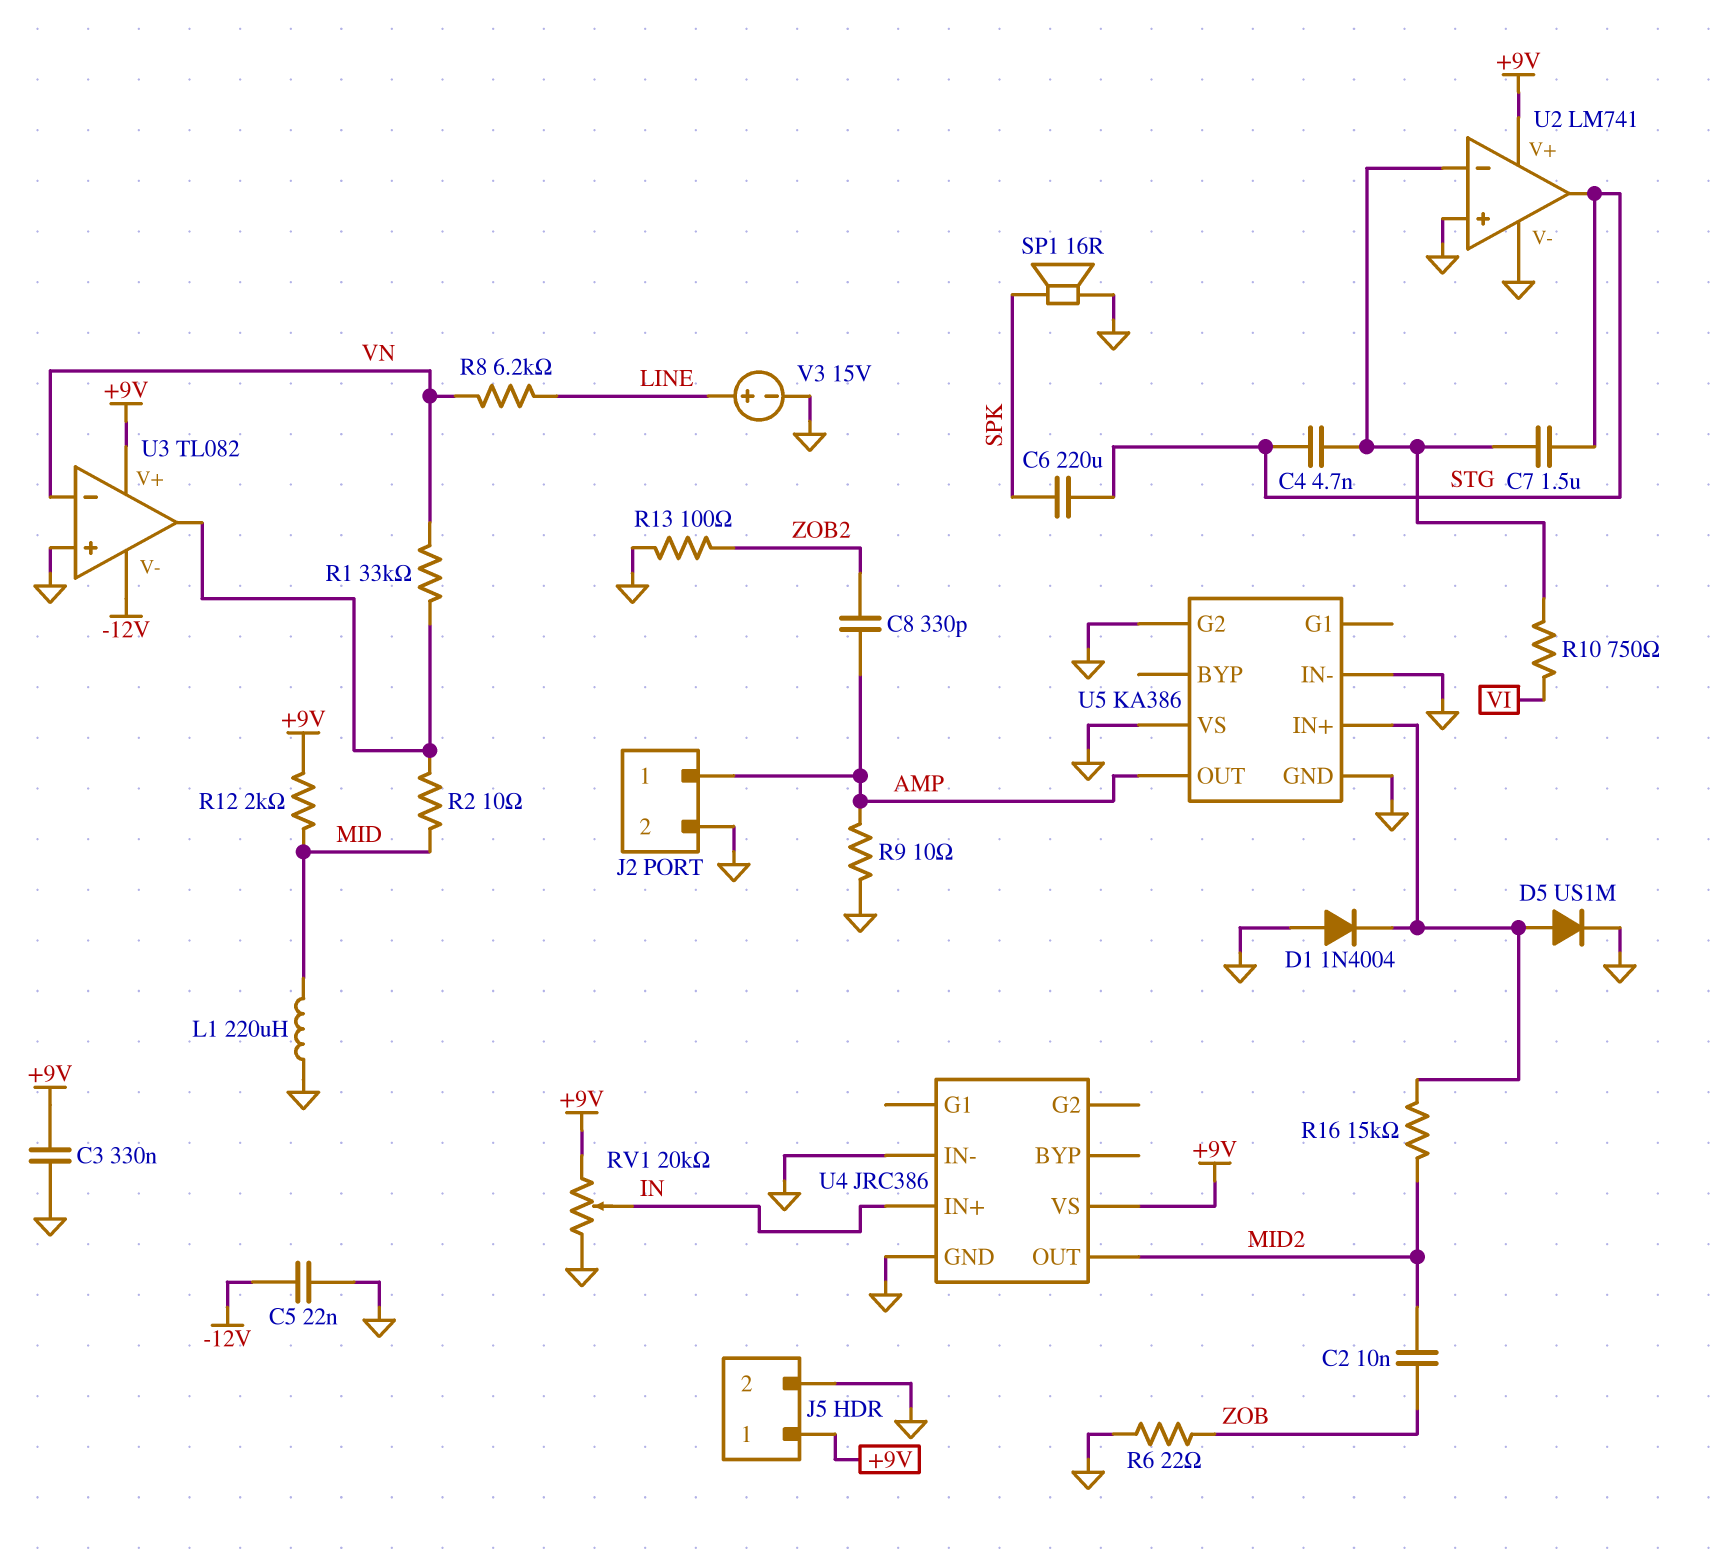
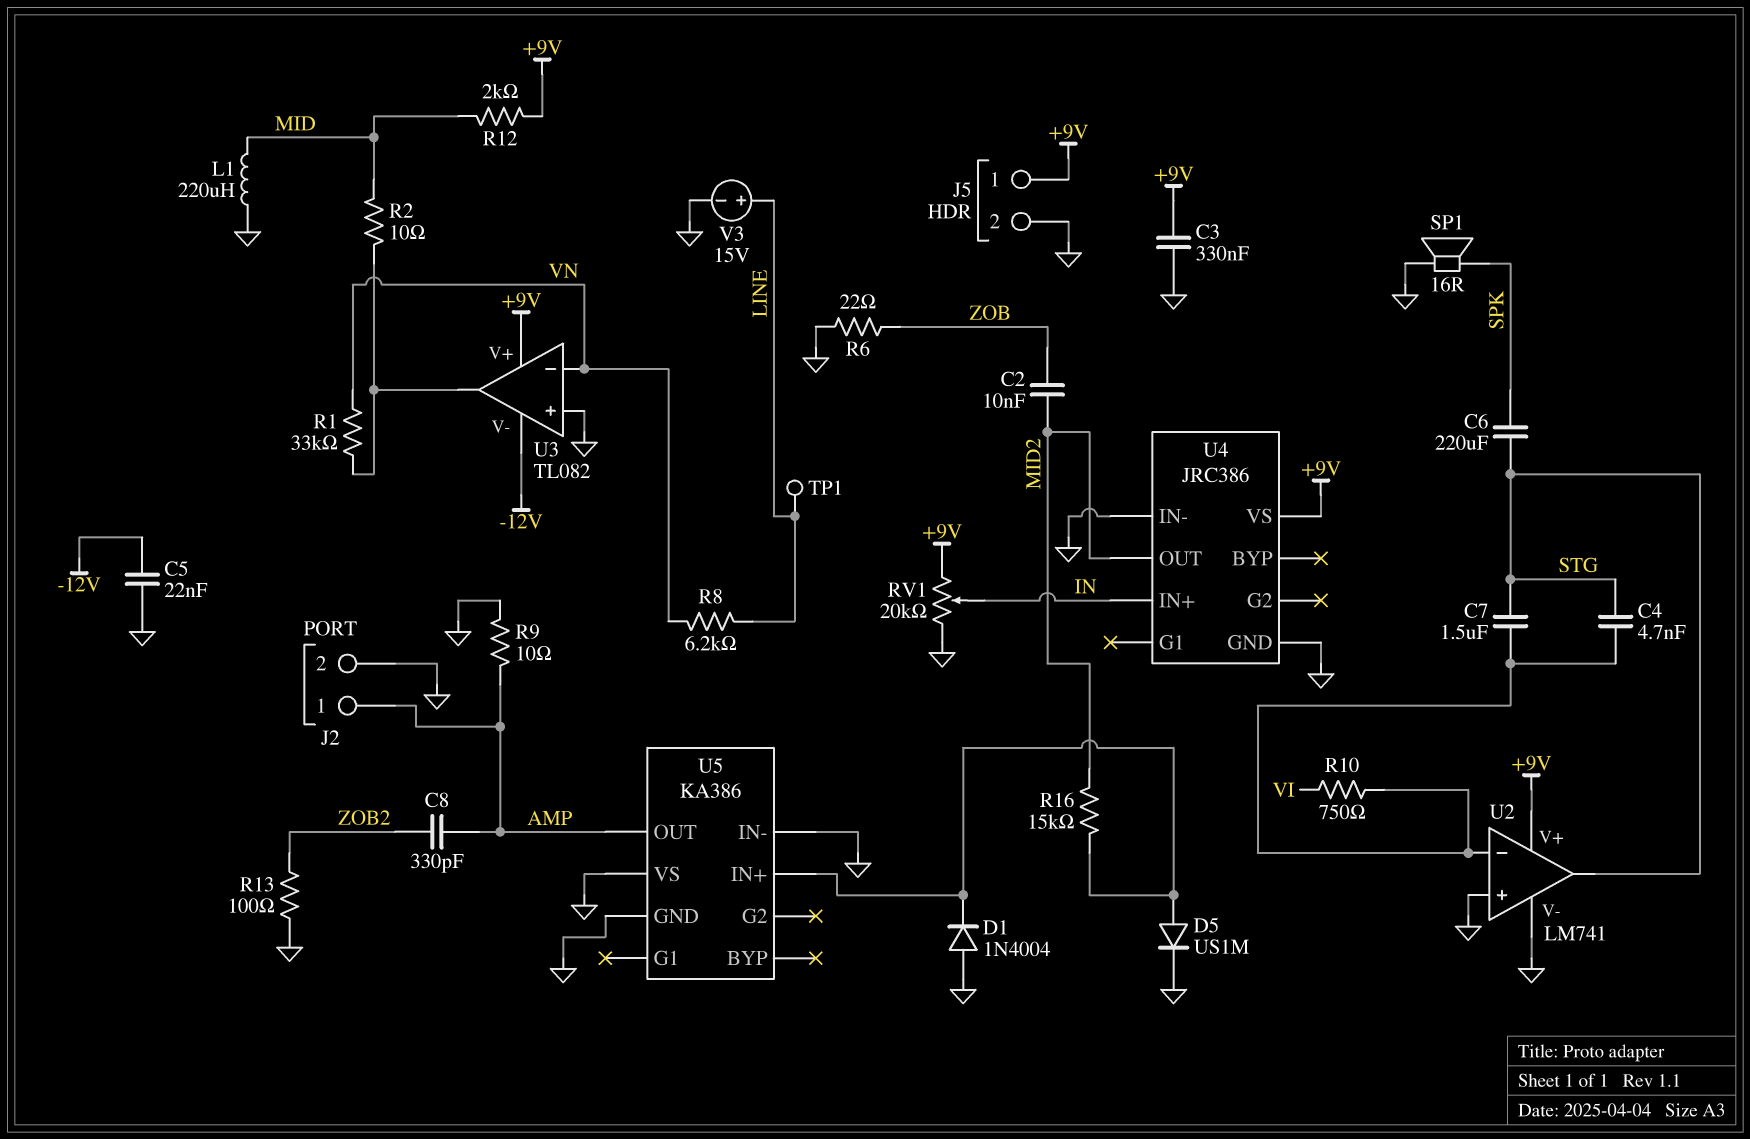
TP1: none -> test point (LINE)
U5 pin G2: GND -> none

